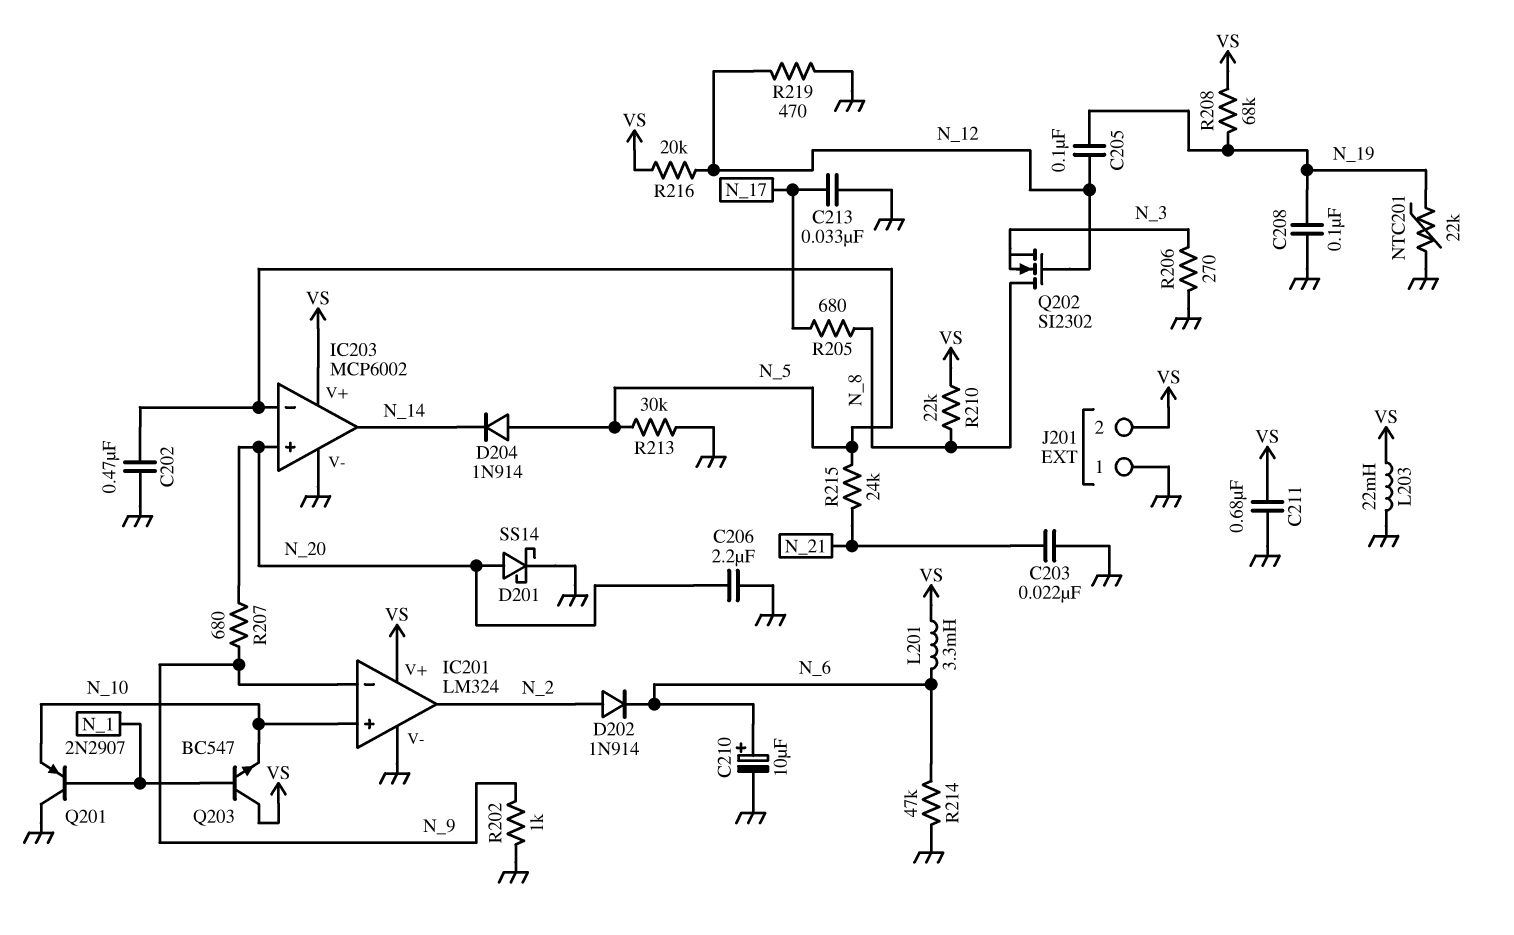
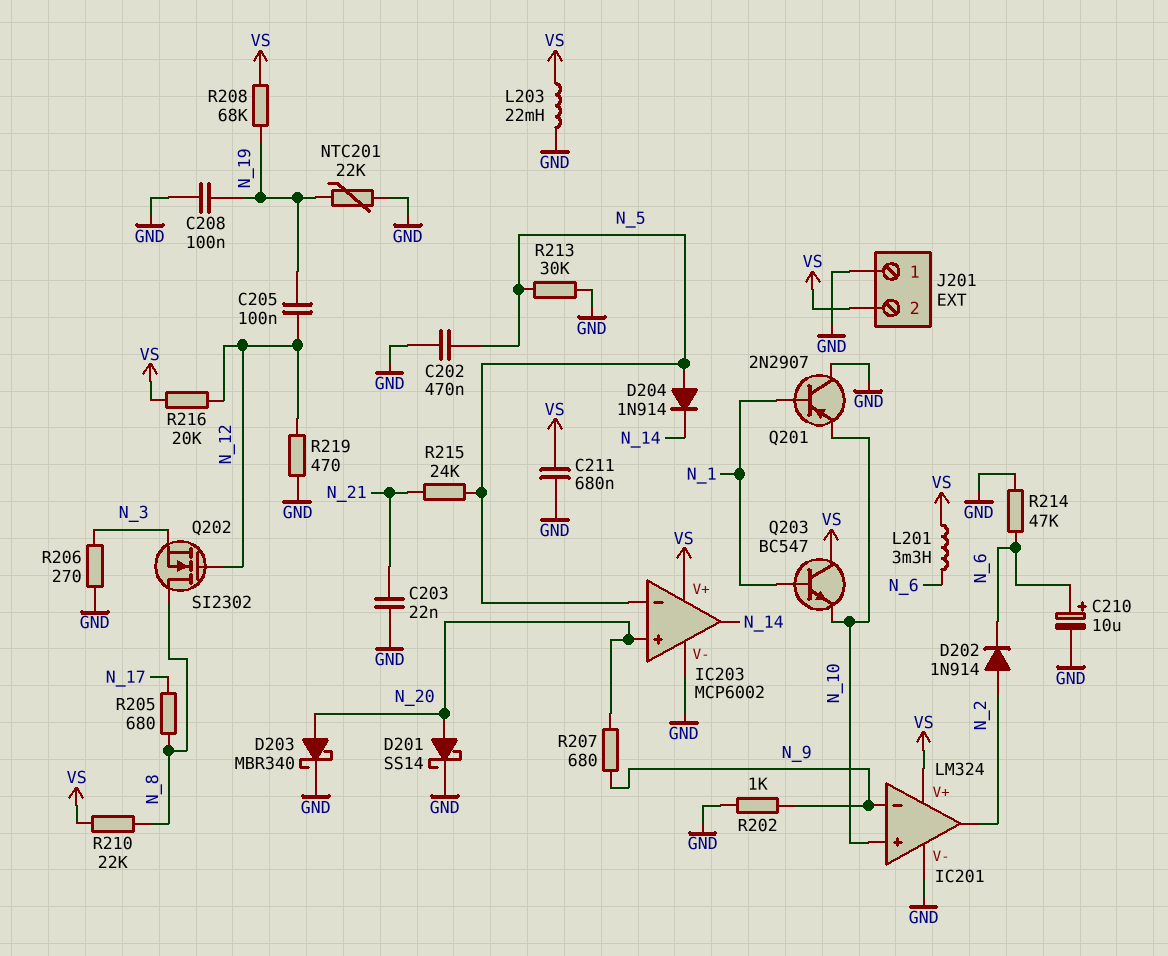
C206: 2.2uF (GND, N_20) -> none
C213: 33nF (GND, N_17) -> none
D203: none -> schottky MBR340 (A N_20, K GND)

